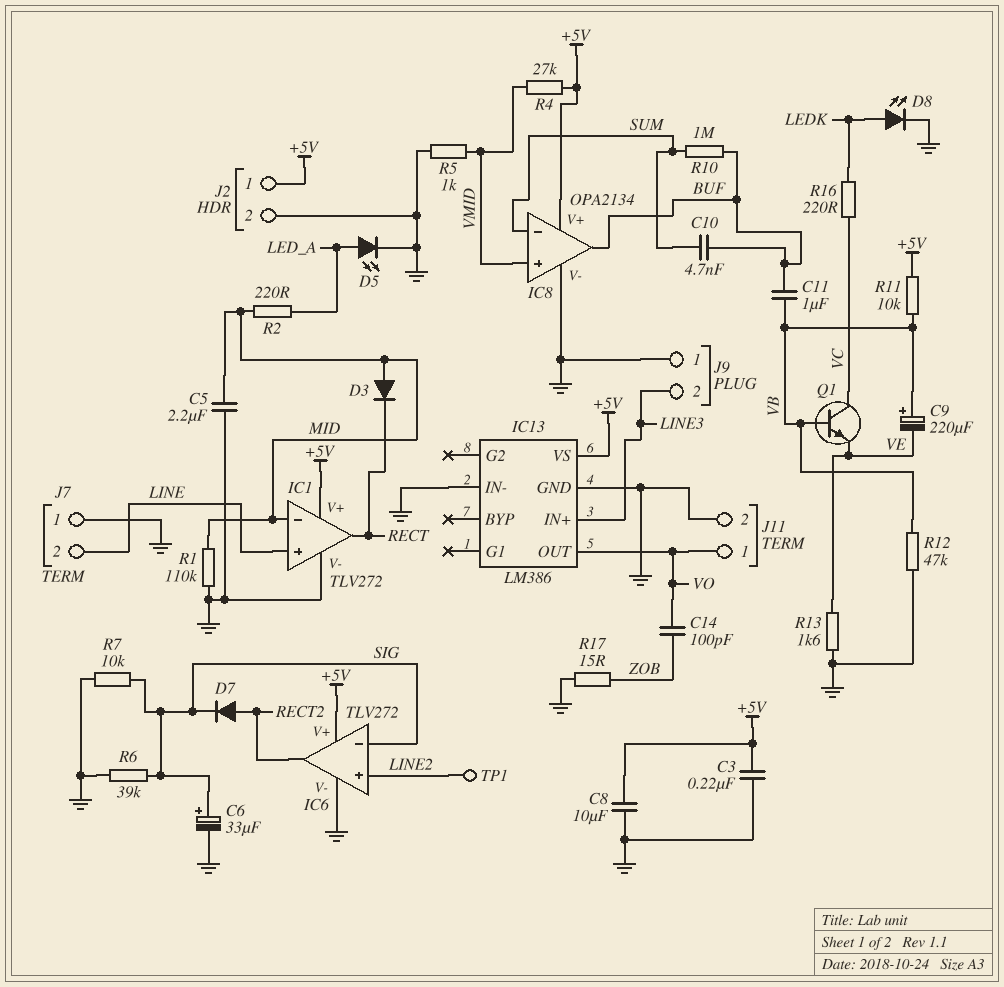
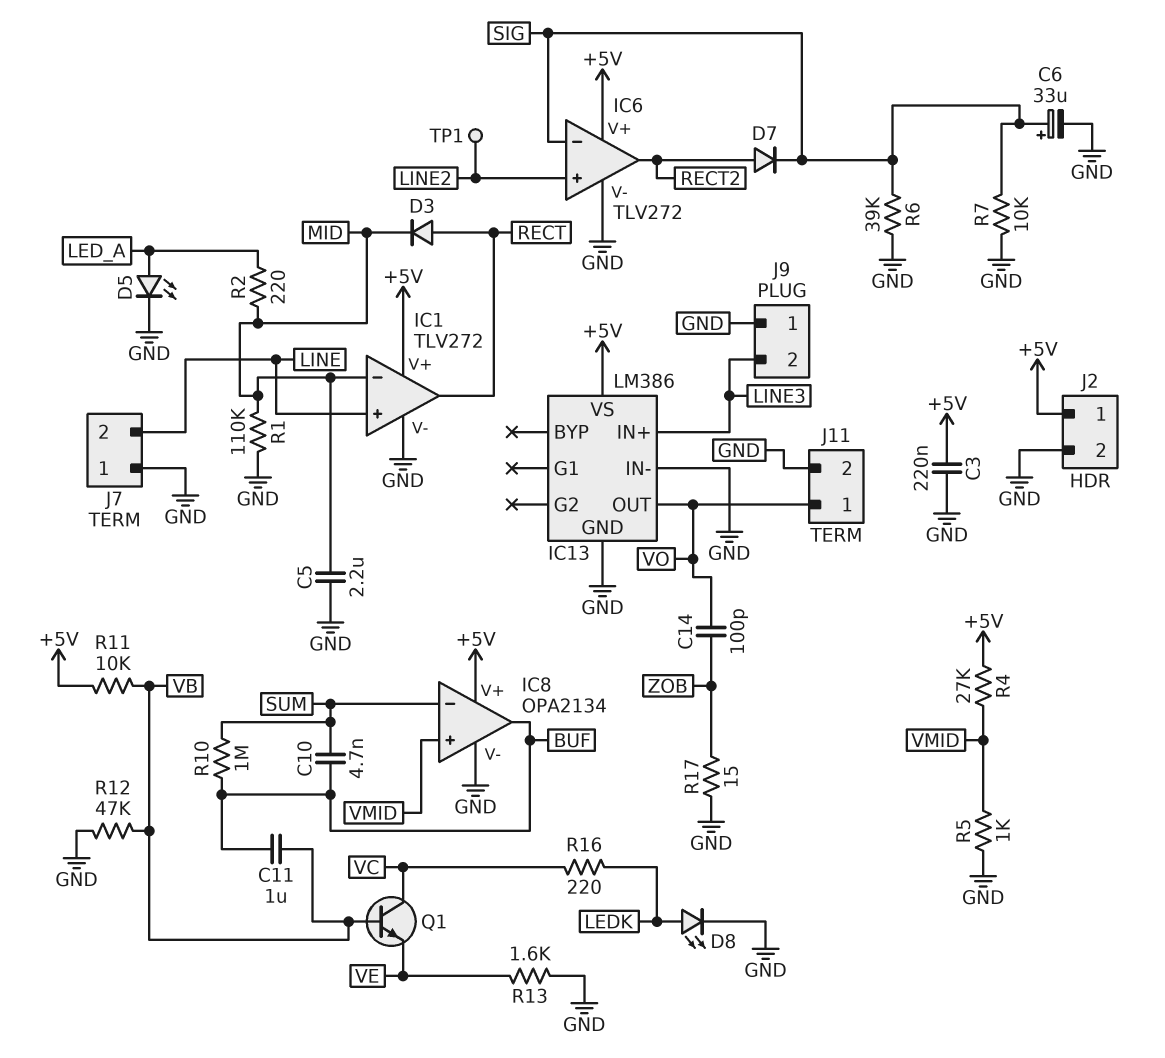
C8: 10uF (+5V, GND) -> none
C9: 220uF (plus VB, minus VE) -> none
D3: diode (A MID, K RECT) -> diode (A RECT, K MID)

